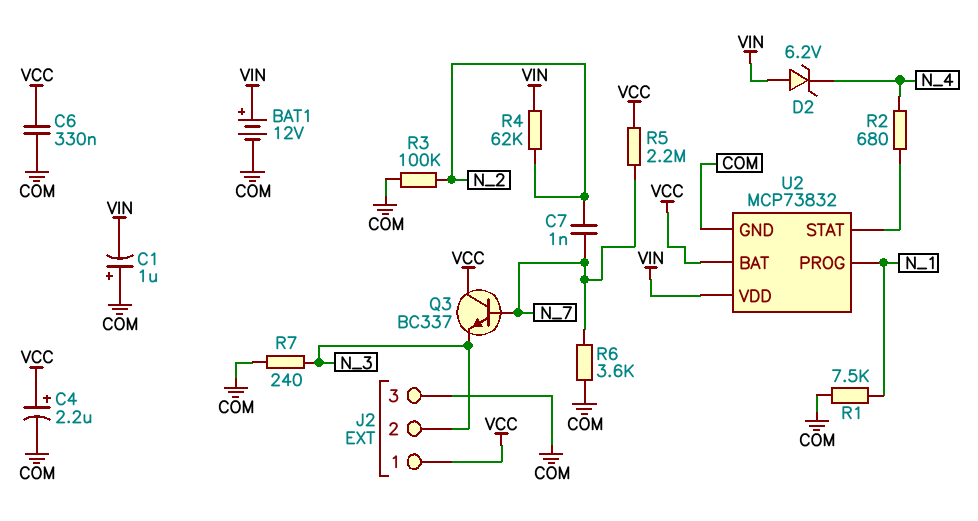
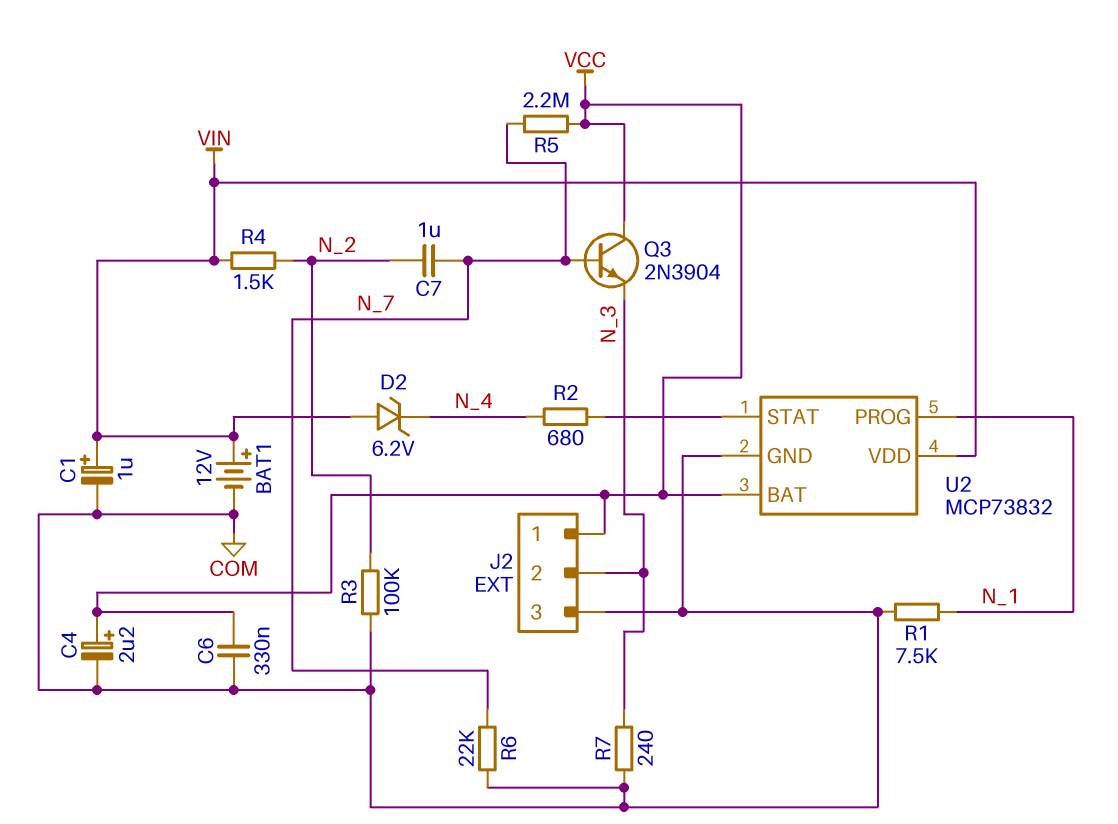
C1: 1uF (plus COM, minus VIN) -> 1uF (plus VIN, minus COM)
C7: 1nF (N_2, N_7) -> 1uF (N_2, N_7)
Q3: NPN BC337 (B N_7, C VCC, E N_3) -> NPN 2N3904 (B N_7, C VCC, E N_3)
R4: 62k (N_2, VIN) -> 1.5k (N_2, VIN)
R6: 3.6k (COM, N_7) -> 22k (COM, N_7)

